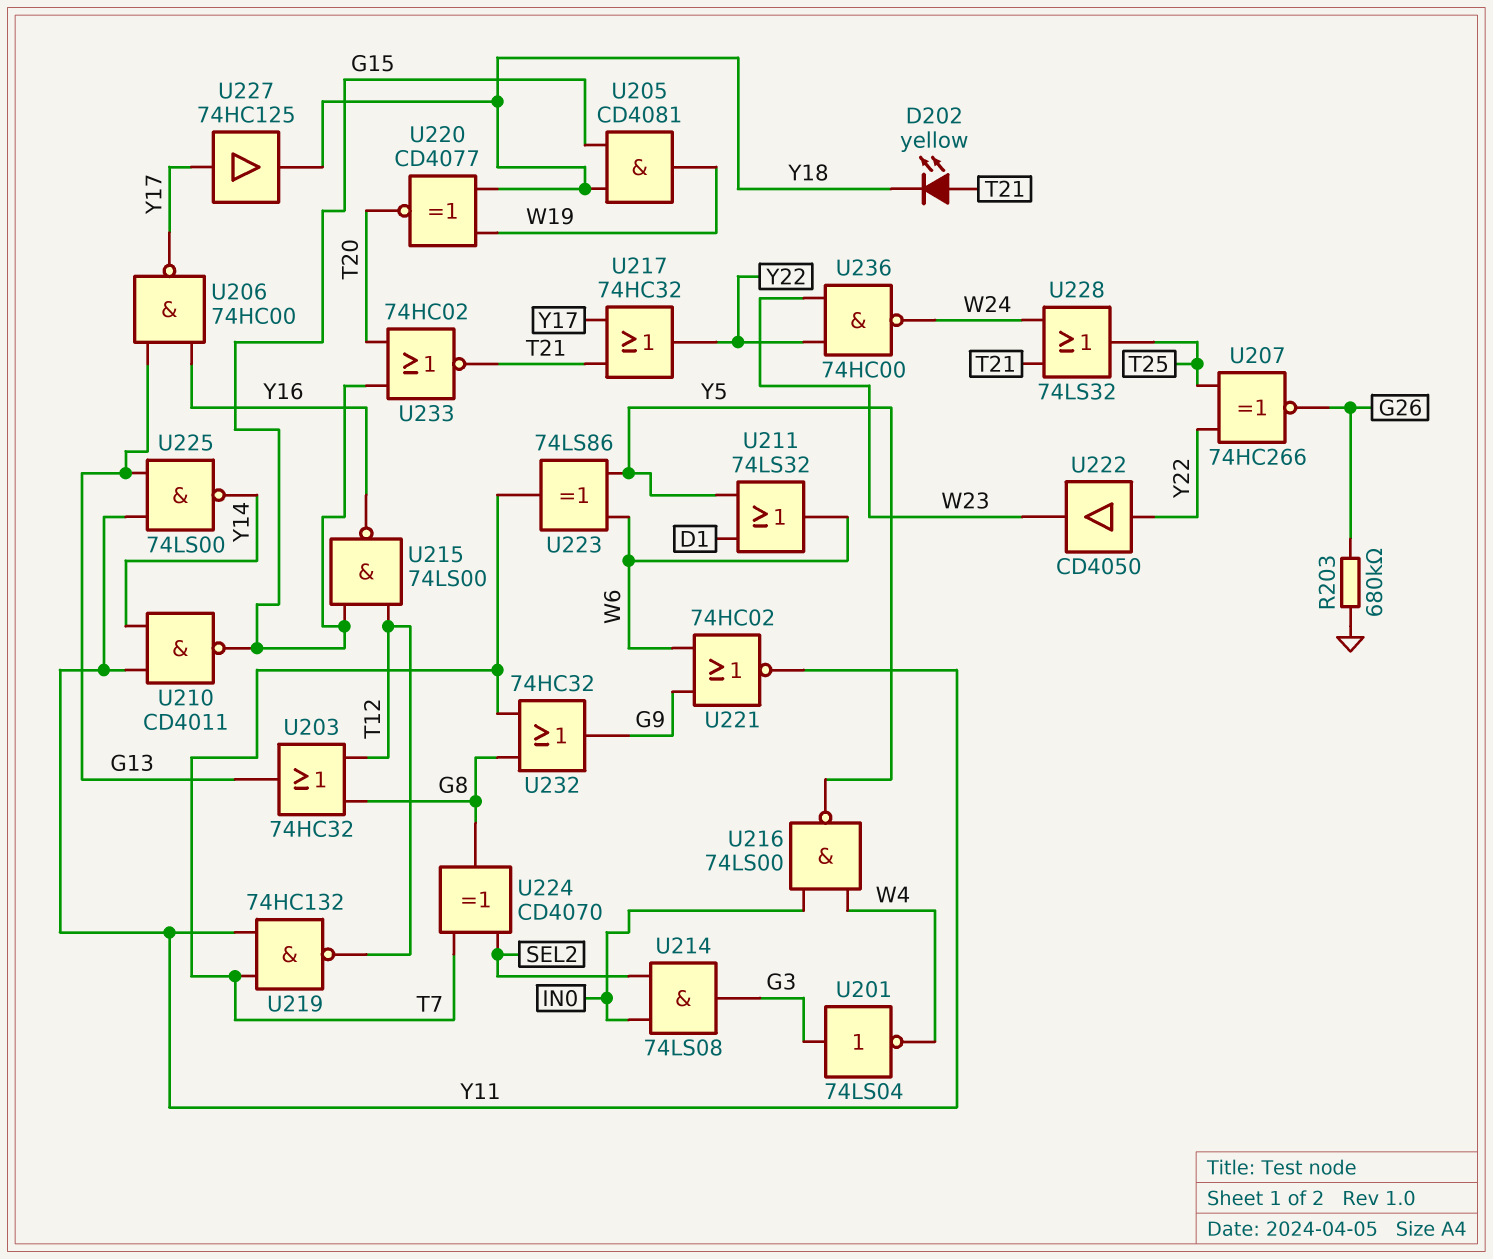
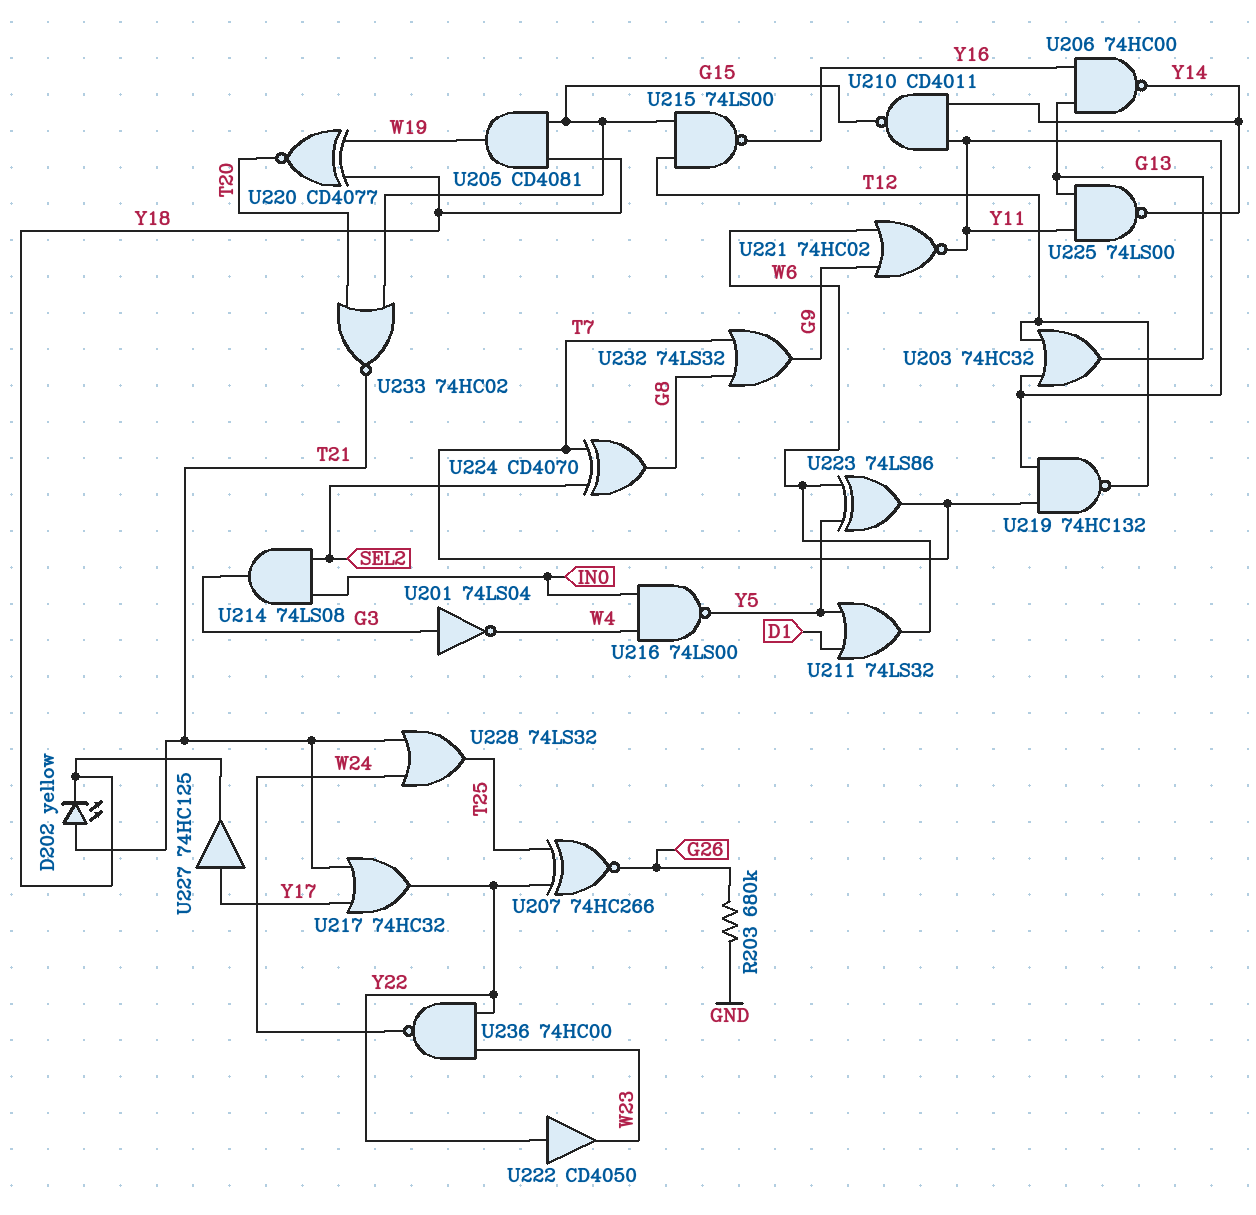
U203: OR 74HC32 (in G8, in T12, out G13) -> OR 74HC32 (in T12, in Y11, out G13)
U206: NAND 74HC00 (in G13, in Y16, out Y17) -> NAND 74HC00 (in G13, in Y16, out Y14)
U232: OR 74HC32 (in G8, in T7, out G9) -> OR 74LS32 (in G8, in T7, out G9)

